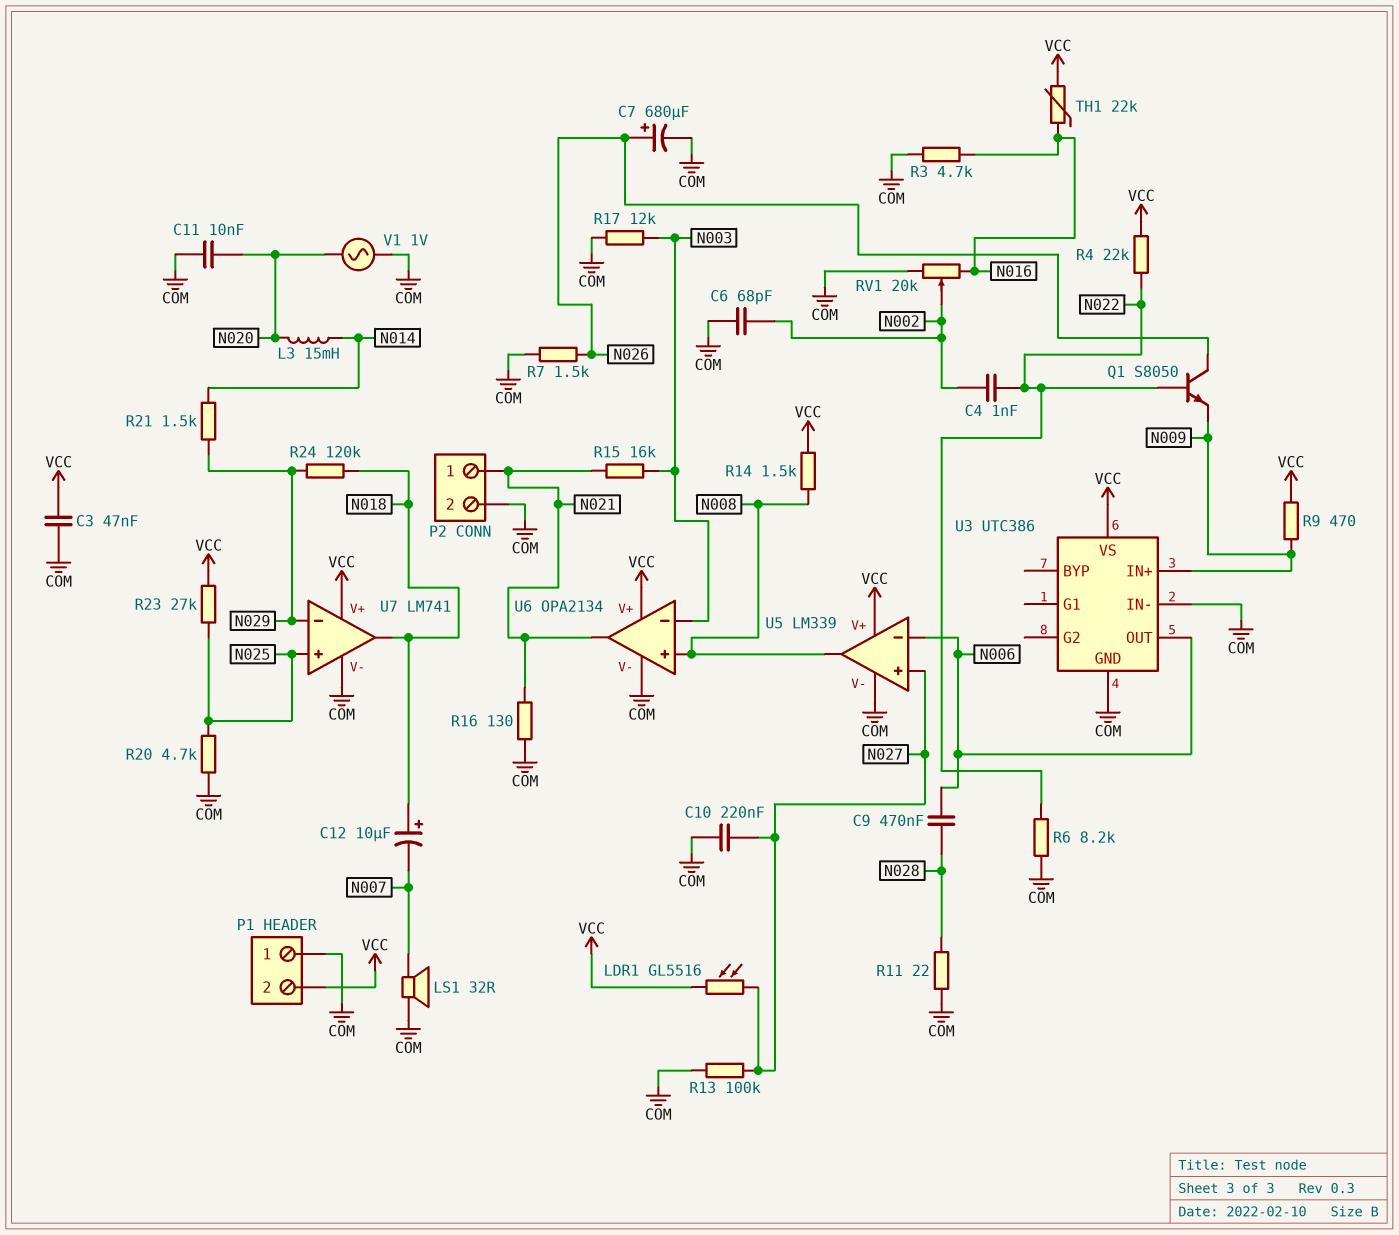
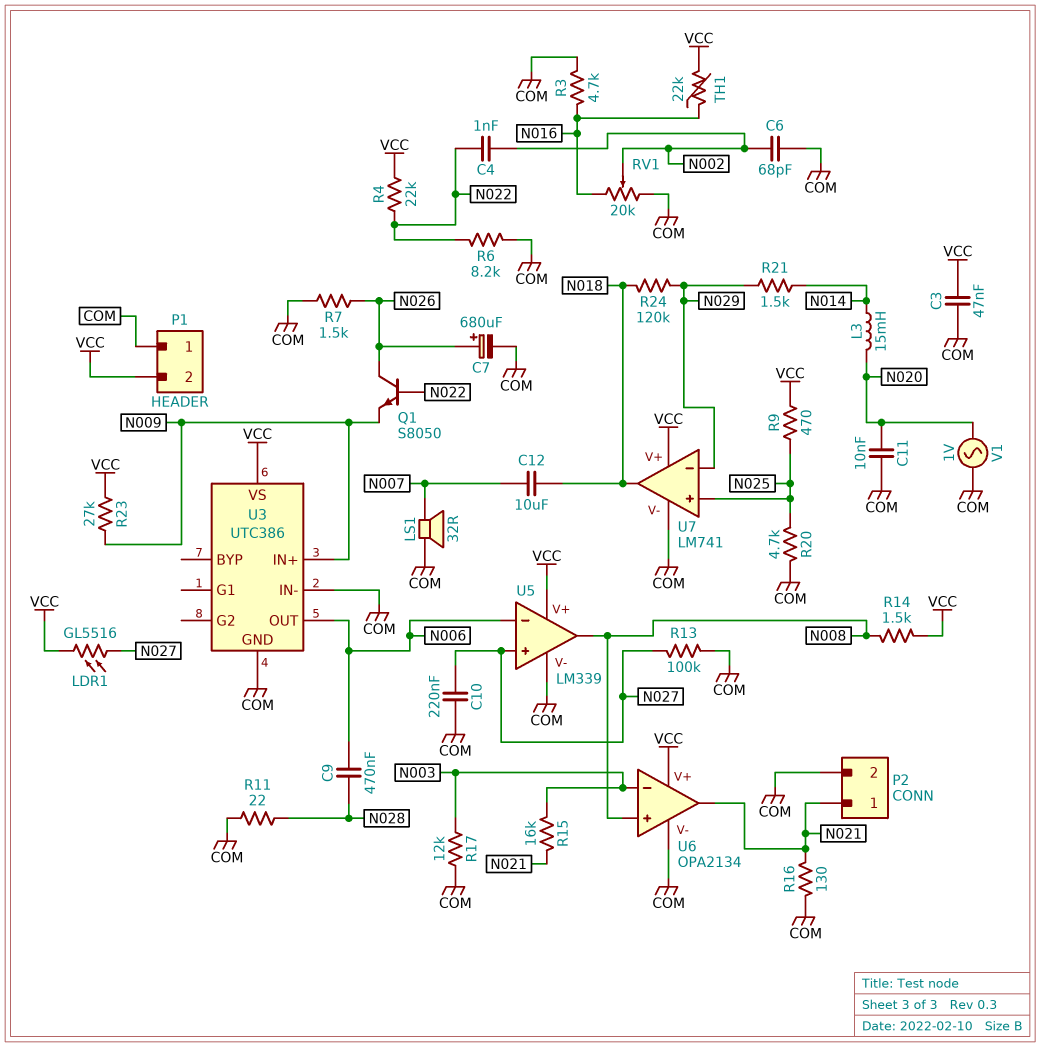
C12: 10uF (plus N018, minus N007) -> 10uF (N007, N018)
R9: 470 (N009, VCC) -> 470 (N025, VCC)
R23: 27k (N025, VCC) -> 27k (N009, VCC)

